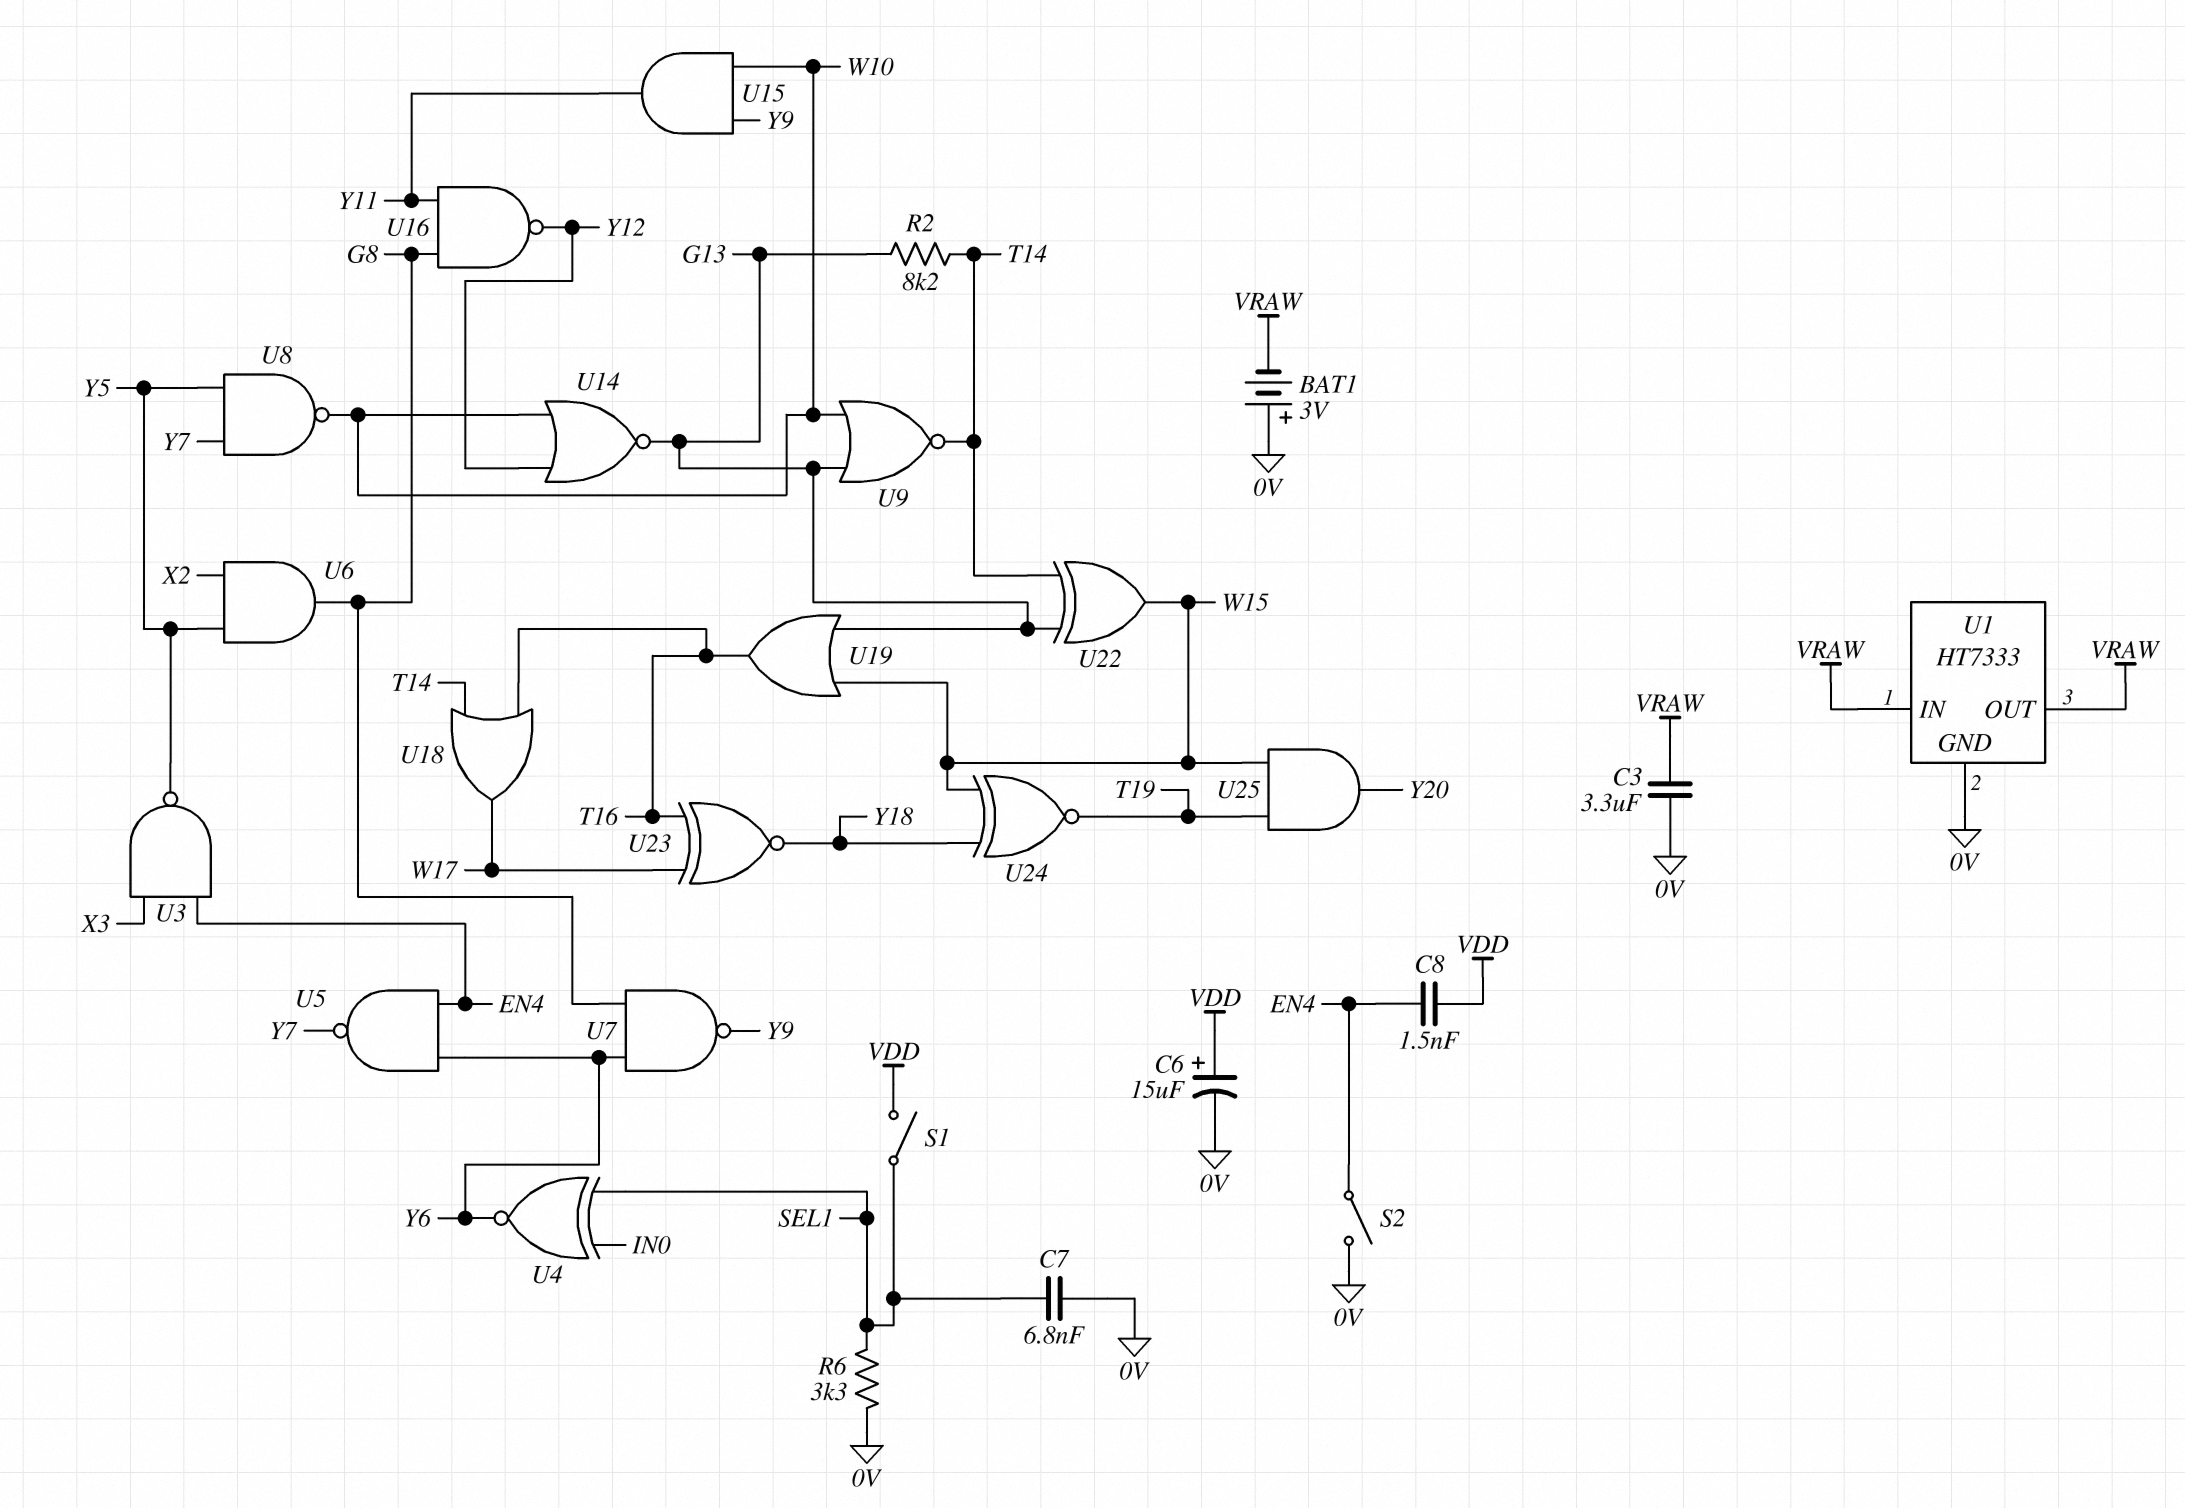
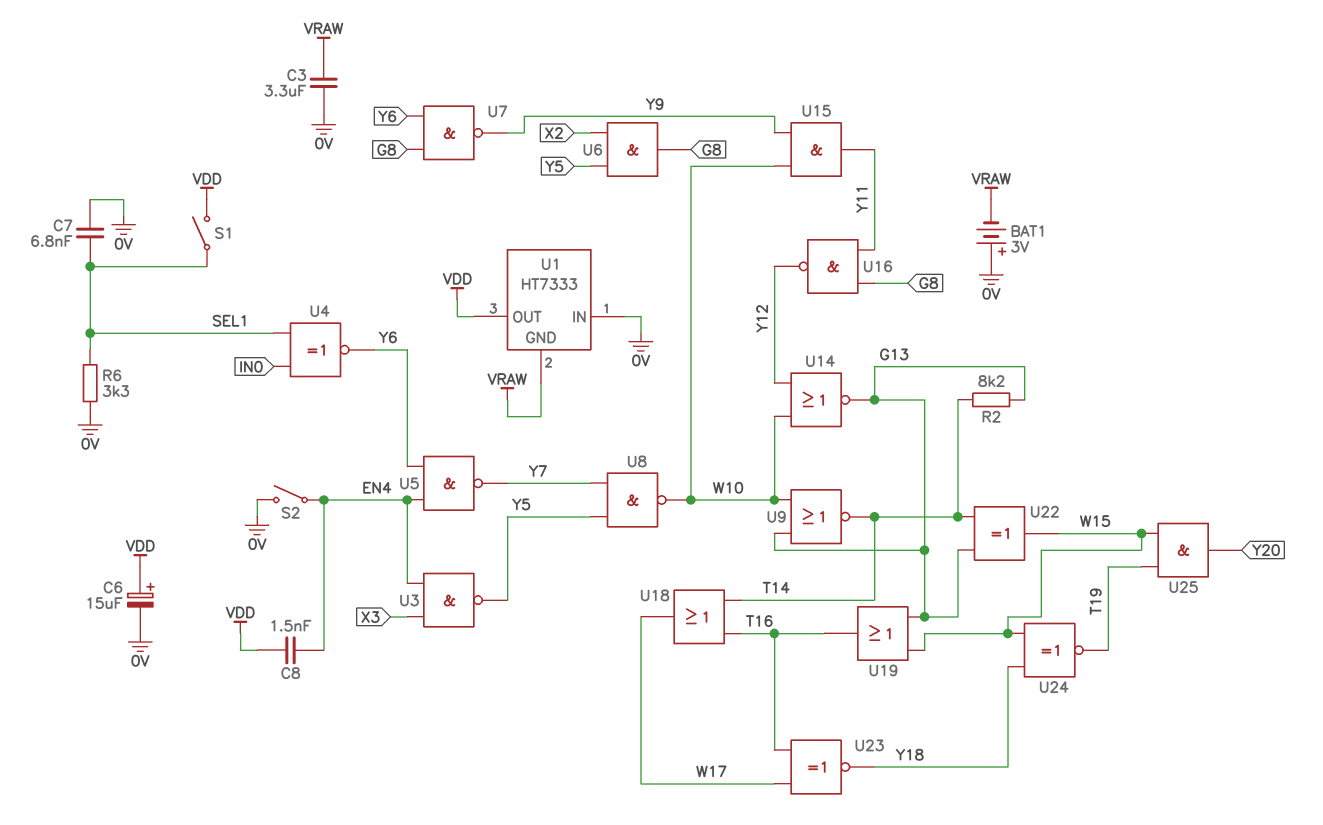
U1 pin GND: 0V -> VRAW
U1 pin IN: VRAW -> 0V
U1 pin OUT: VRAW -> VDD

